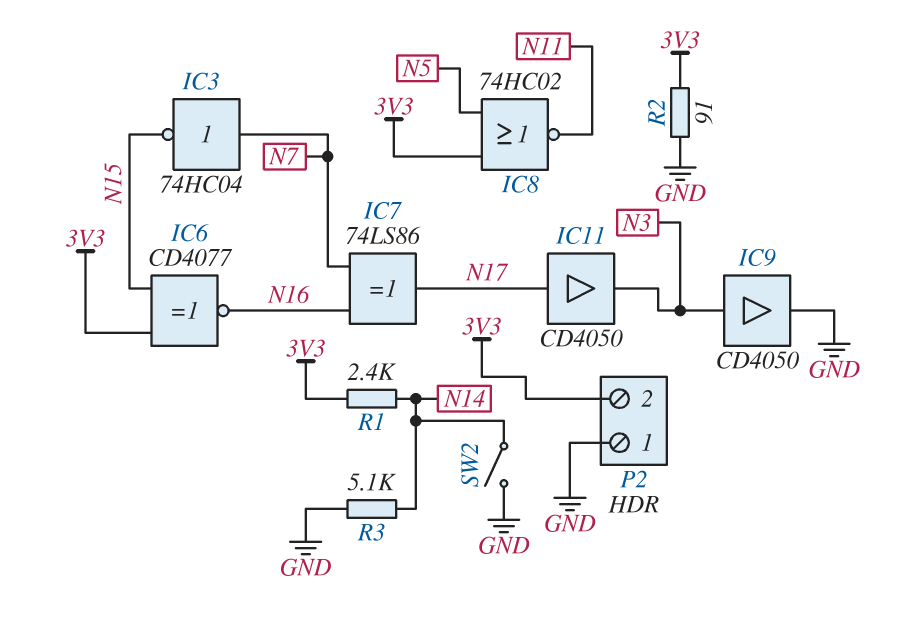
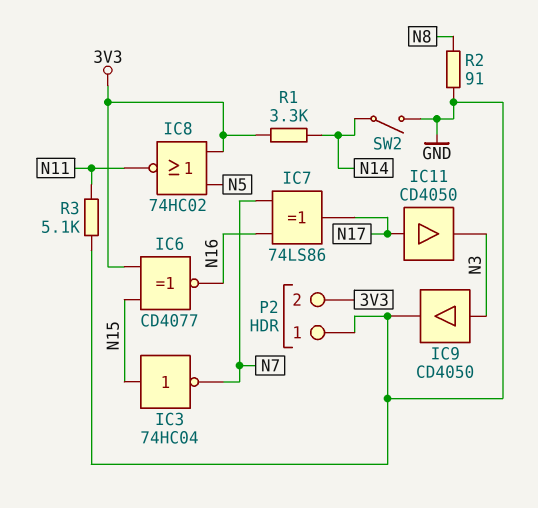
IC3: NOT 74HC04 (in N7, out N15) -> NOT 74HC04 (in N15, out N7)
R1: 2.4k (3V3, N14) -> 3.3k (3V3, N14)
R2: 91 (3V3, GND) -> 91 (GND, N8)
R3: 5.1k (GND, N14) -> 5.1k (GND, N11)

